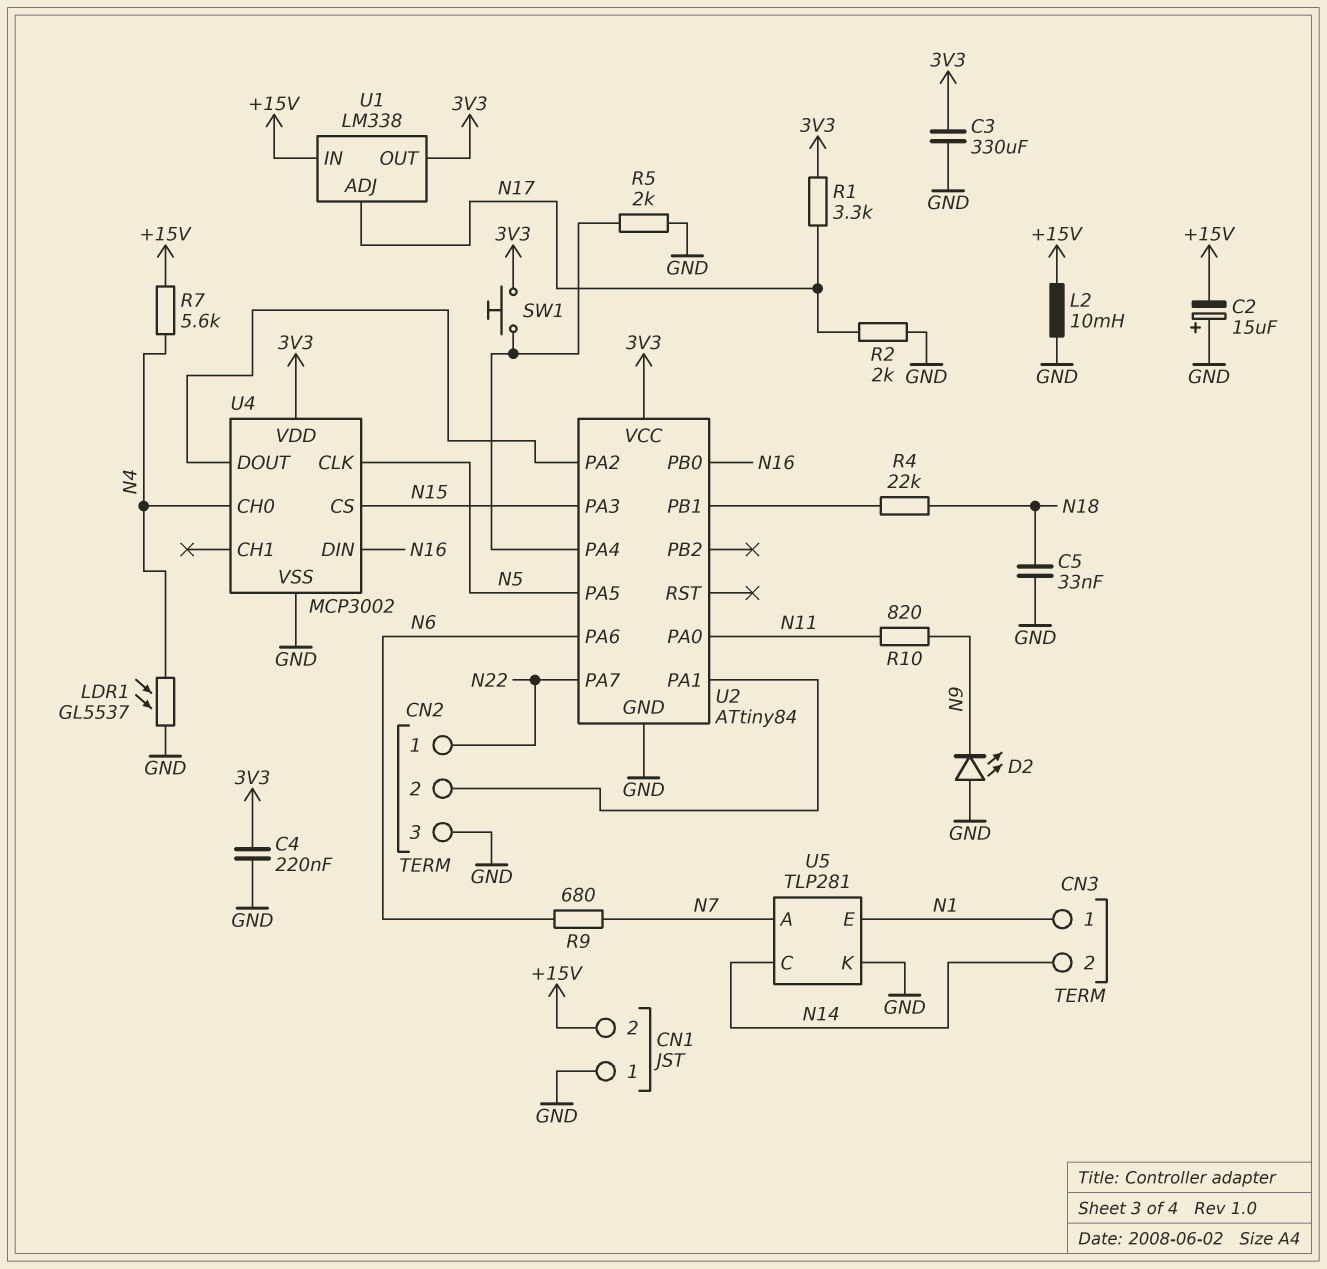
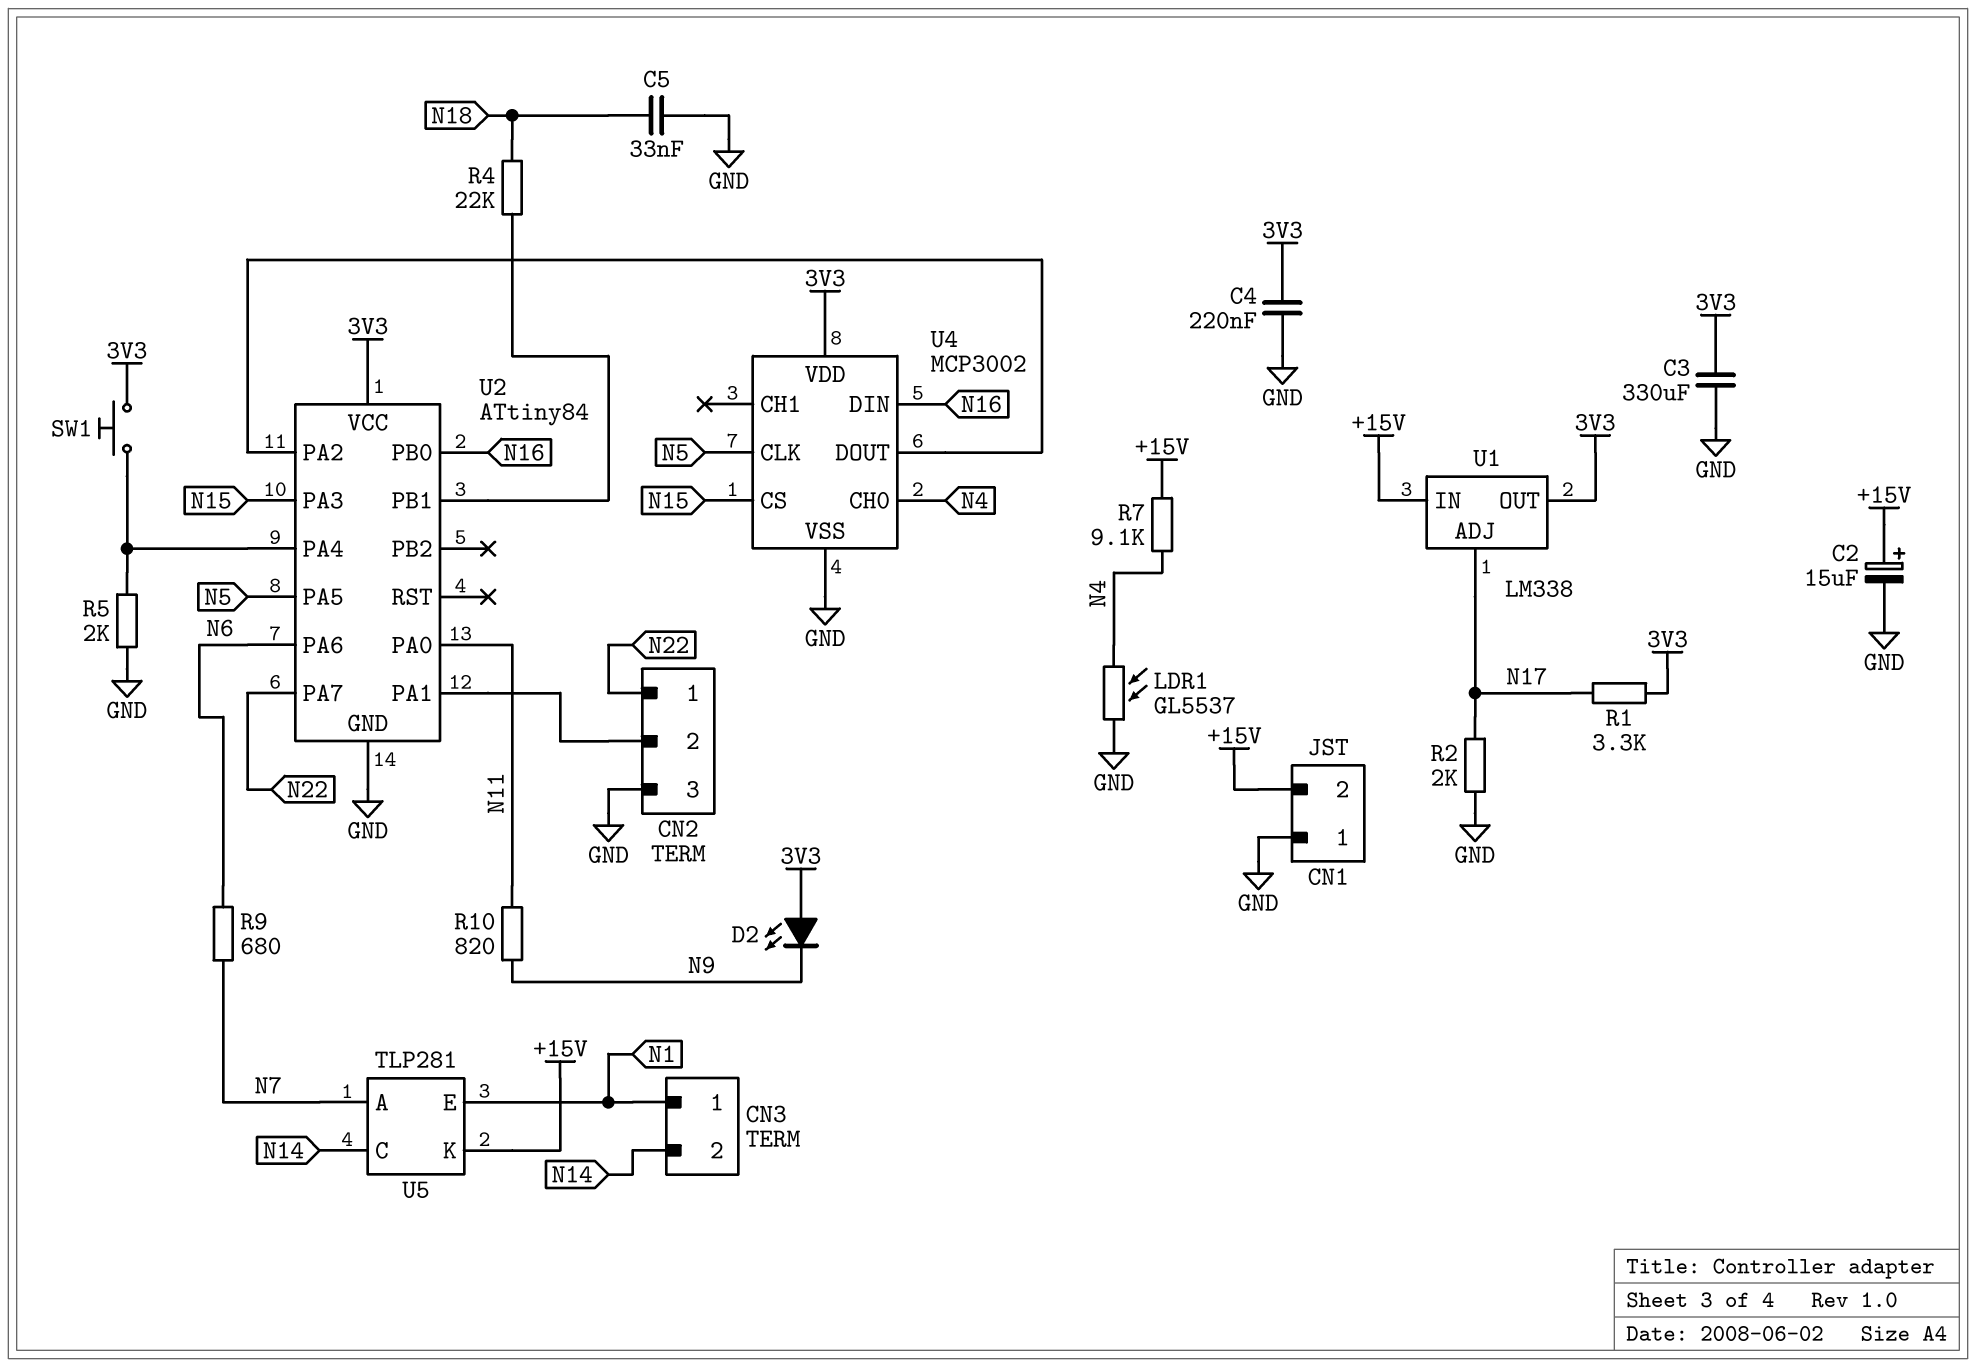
C2: 15uF (plus GND, minus +15V) -> 15uF (plus +15V, minus GND)
D2: LED (A GND, K N9) -> LED (A 3V3, K N9)
L2: 10mH (+15V, GND) -> none
R7: 5.6k (+15V, N4) -> 9.1k (+15V, N4)
U5 pin K: GND -> +15V

